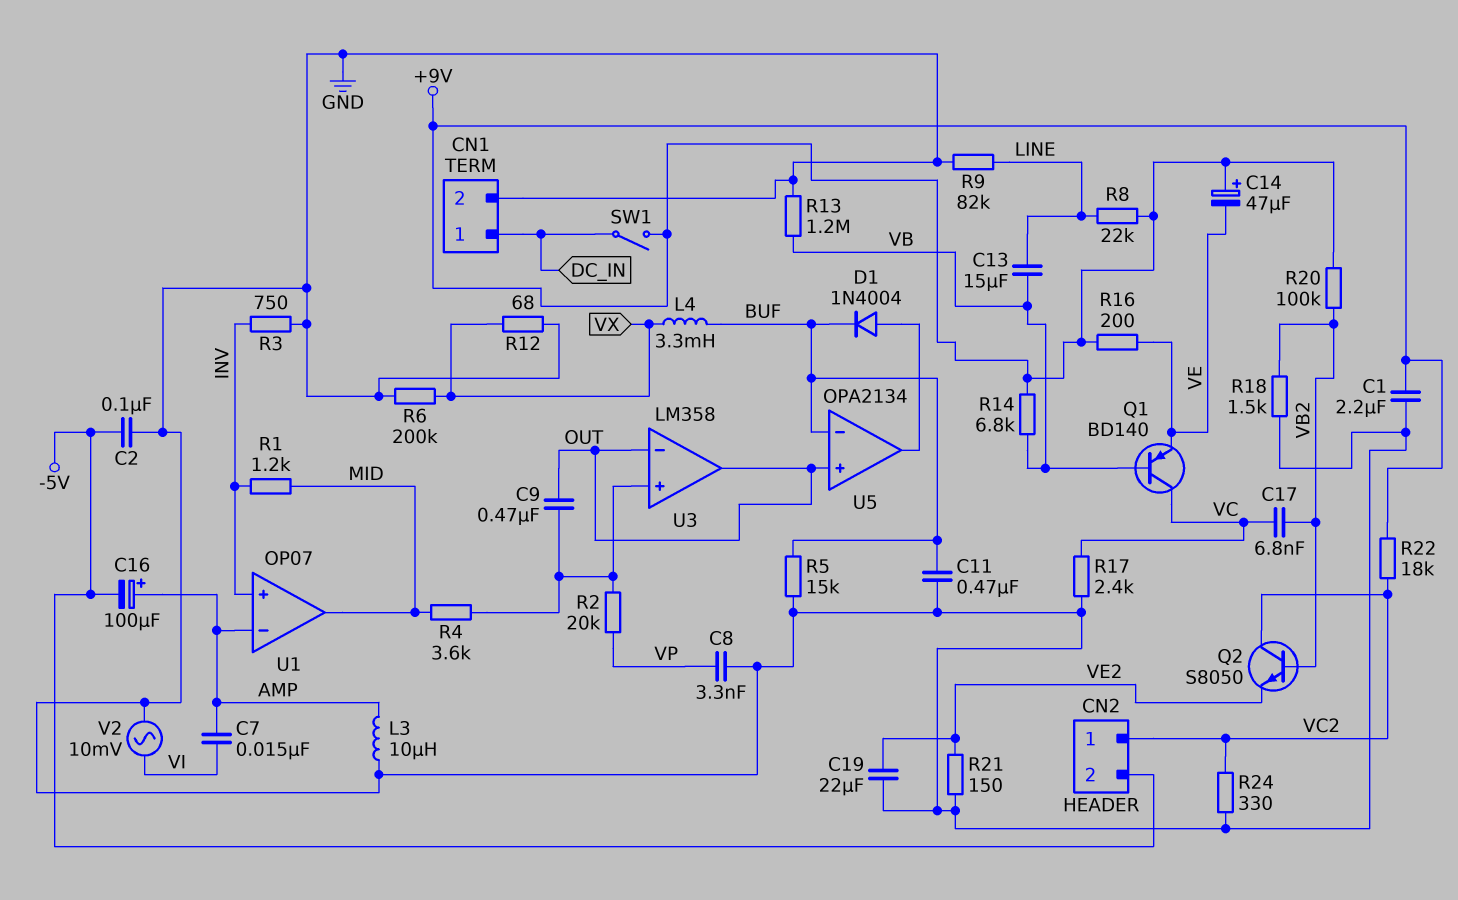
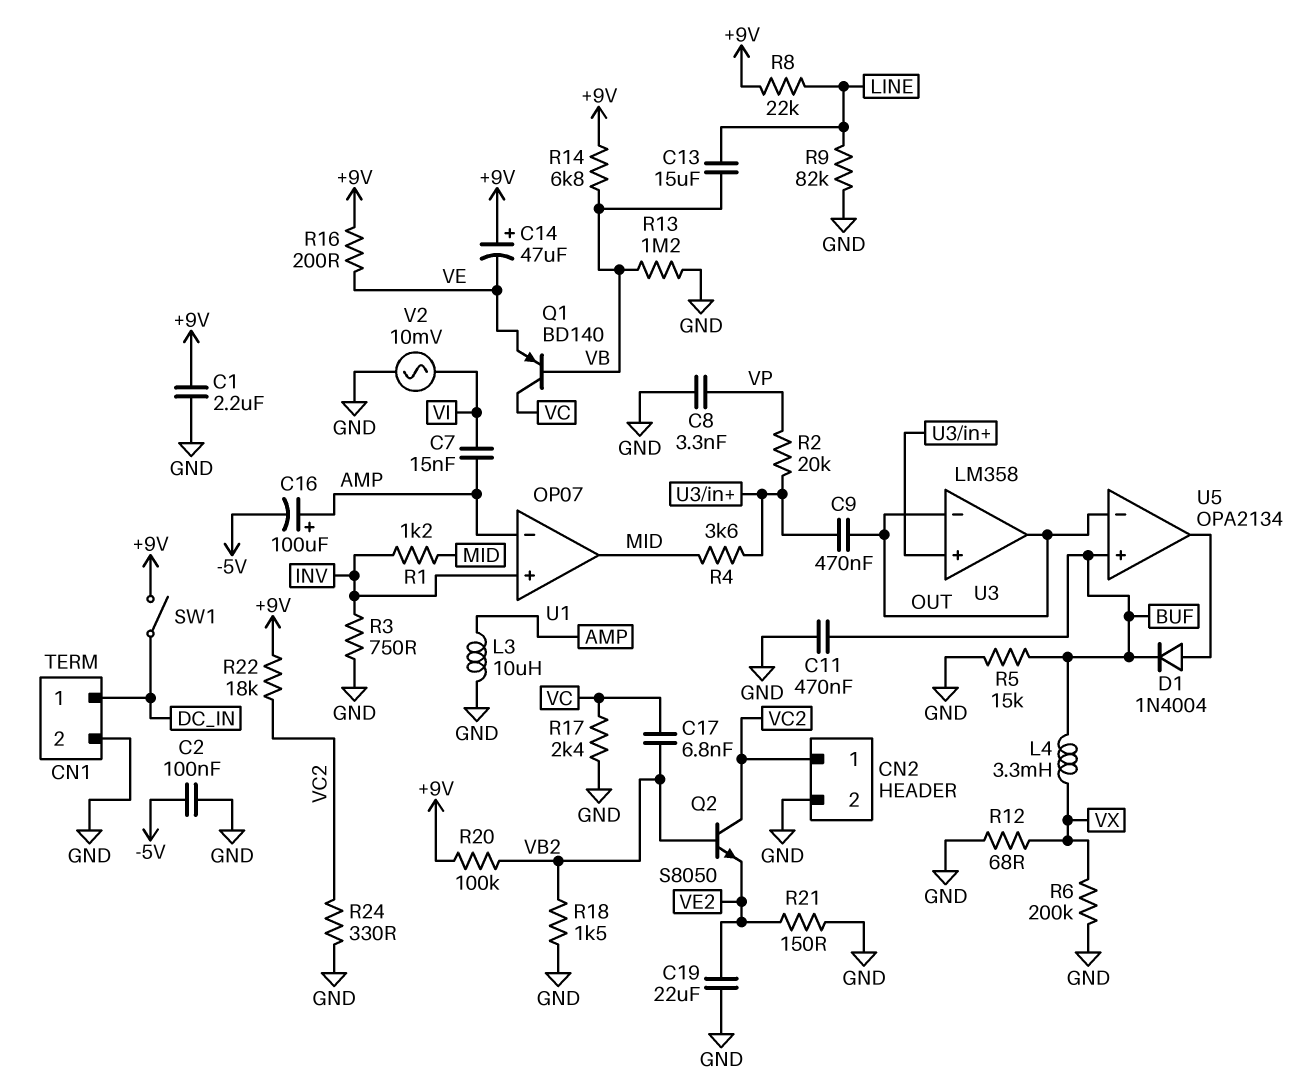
CN2 pin 2: -5V -> GND
U5 pin in+: OUT -> BUF
U5 pin in-: BUF -> OUT

